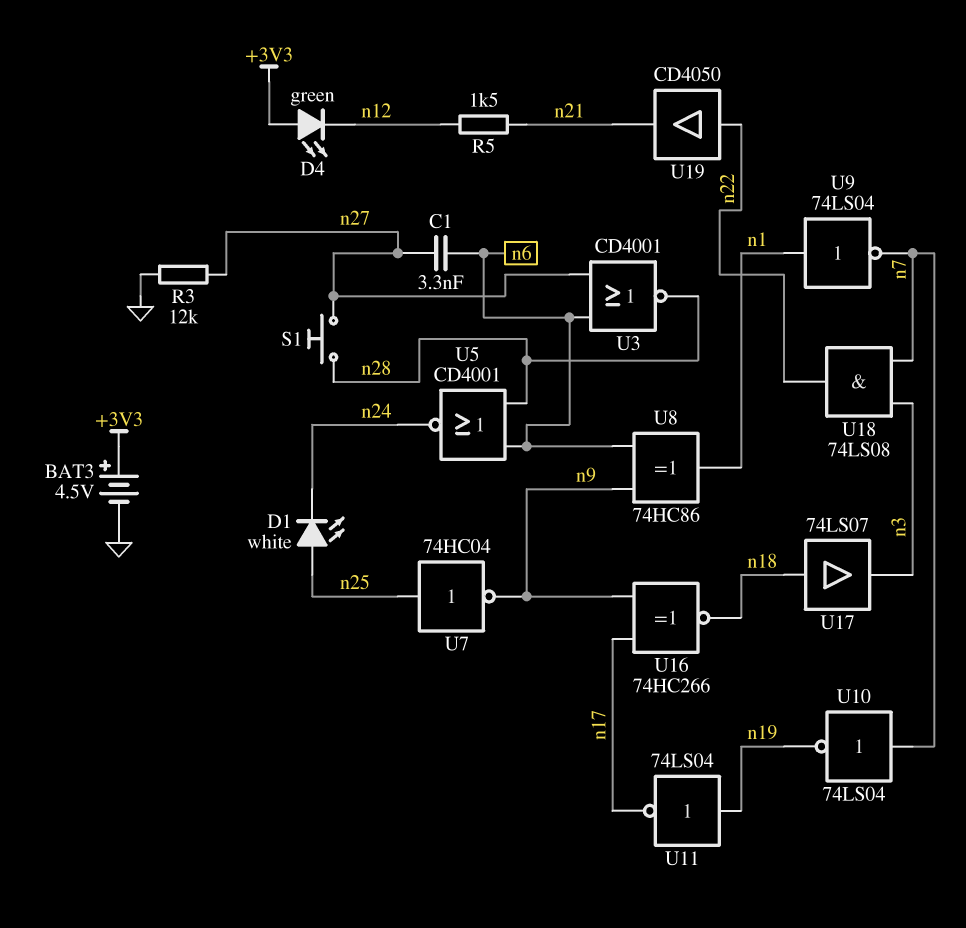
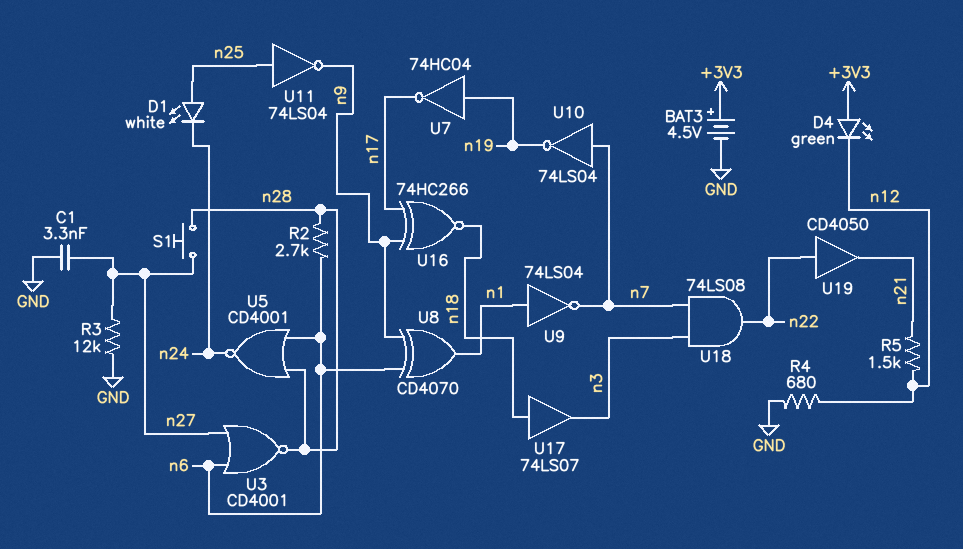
C1: 3.3nF (n6, n27) -> 3.3nF (GND, n27)
R2: none -> 2.7k (n6, n28)
R4: none -> 680 (GND, n12)
U7: NOT 74HC04 (in n25, out n9) -> NOT 74HC04 (in n19, out n17)
U8: XOR 74HC86 (in n6, in n9, out n1) -> XOR CD4070 (in n6, in n9, out n1)
U11: NOT 74LS04 (in n19, out n17) -> NOT 74LS04 (in n25, out n9)

